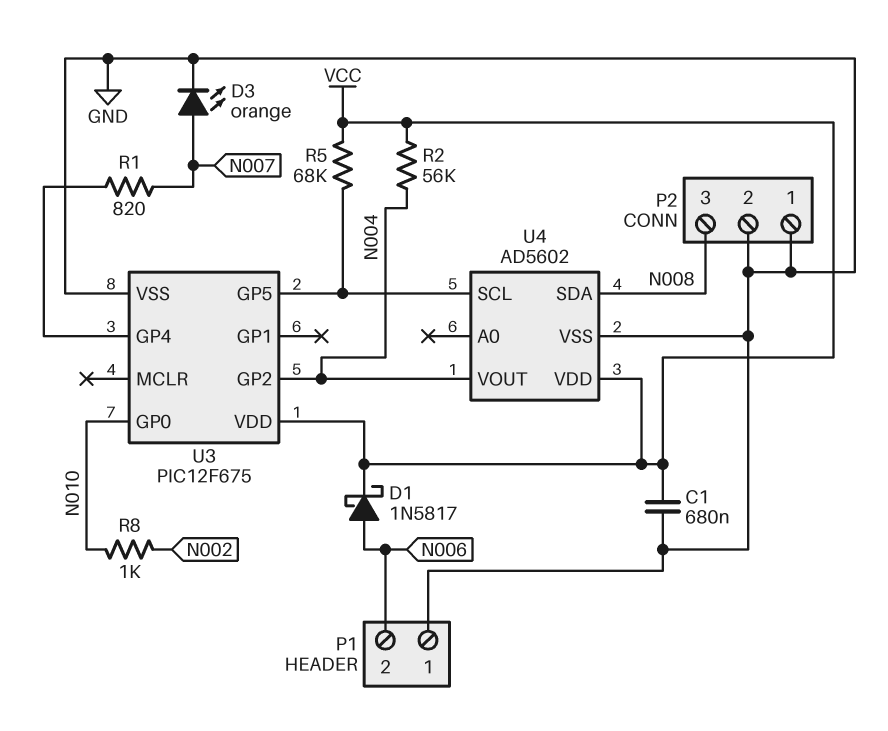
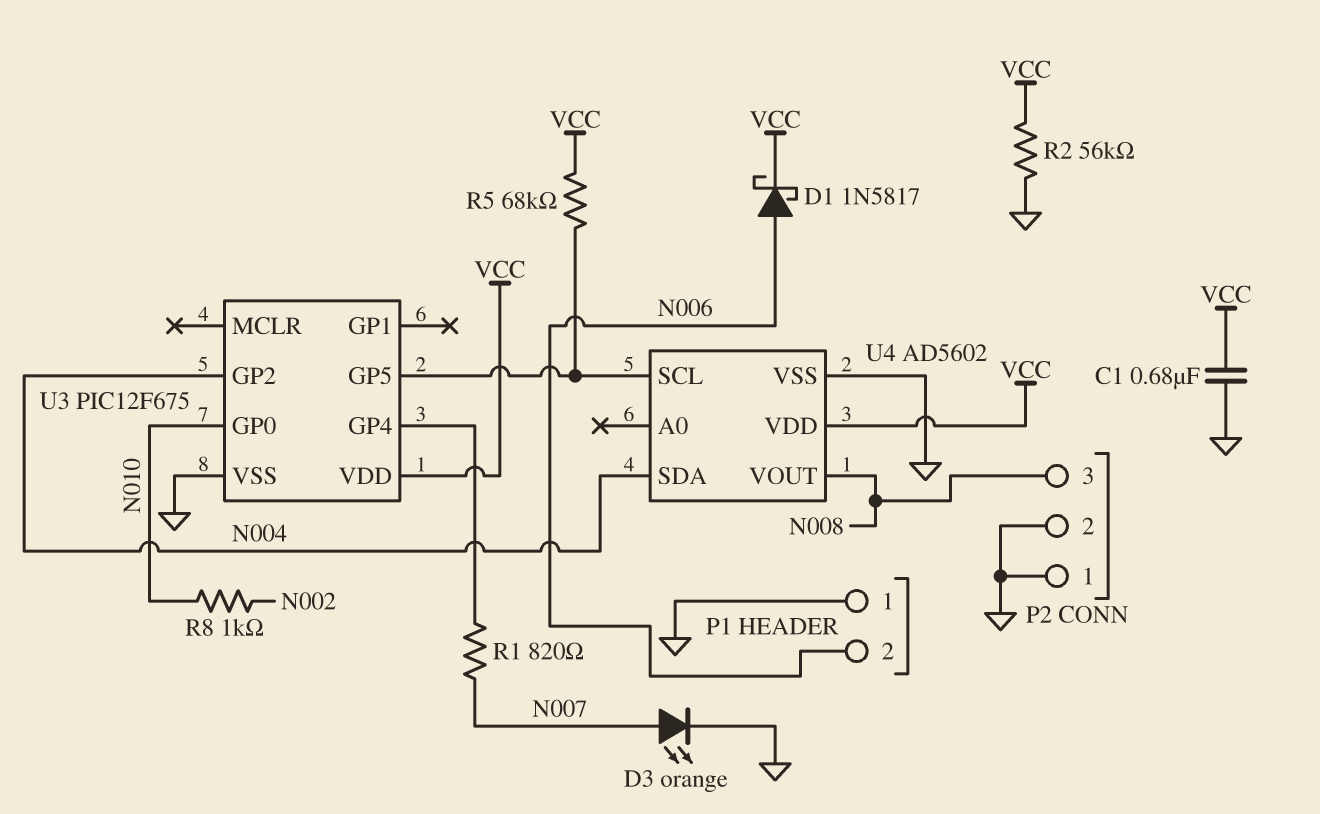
R2: 56k (N004, VCC) -> 56k (GND, VCC)
U4 pin SDA: N008 -> N004
U4 pin VOUT: N004 -> N008

